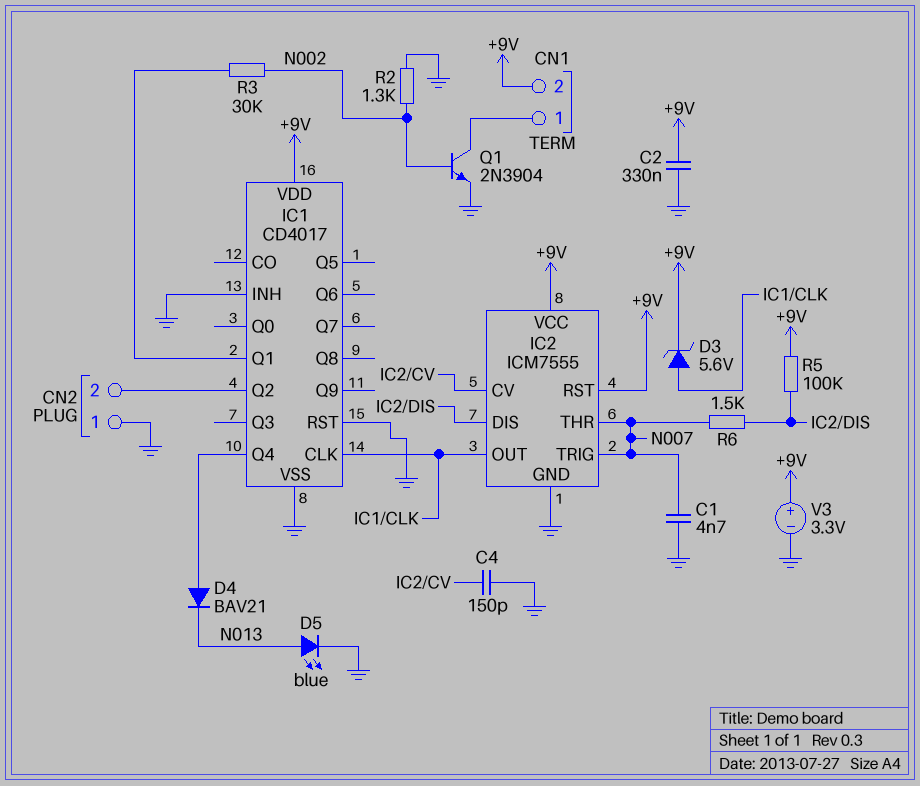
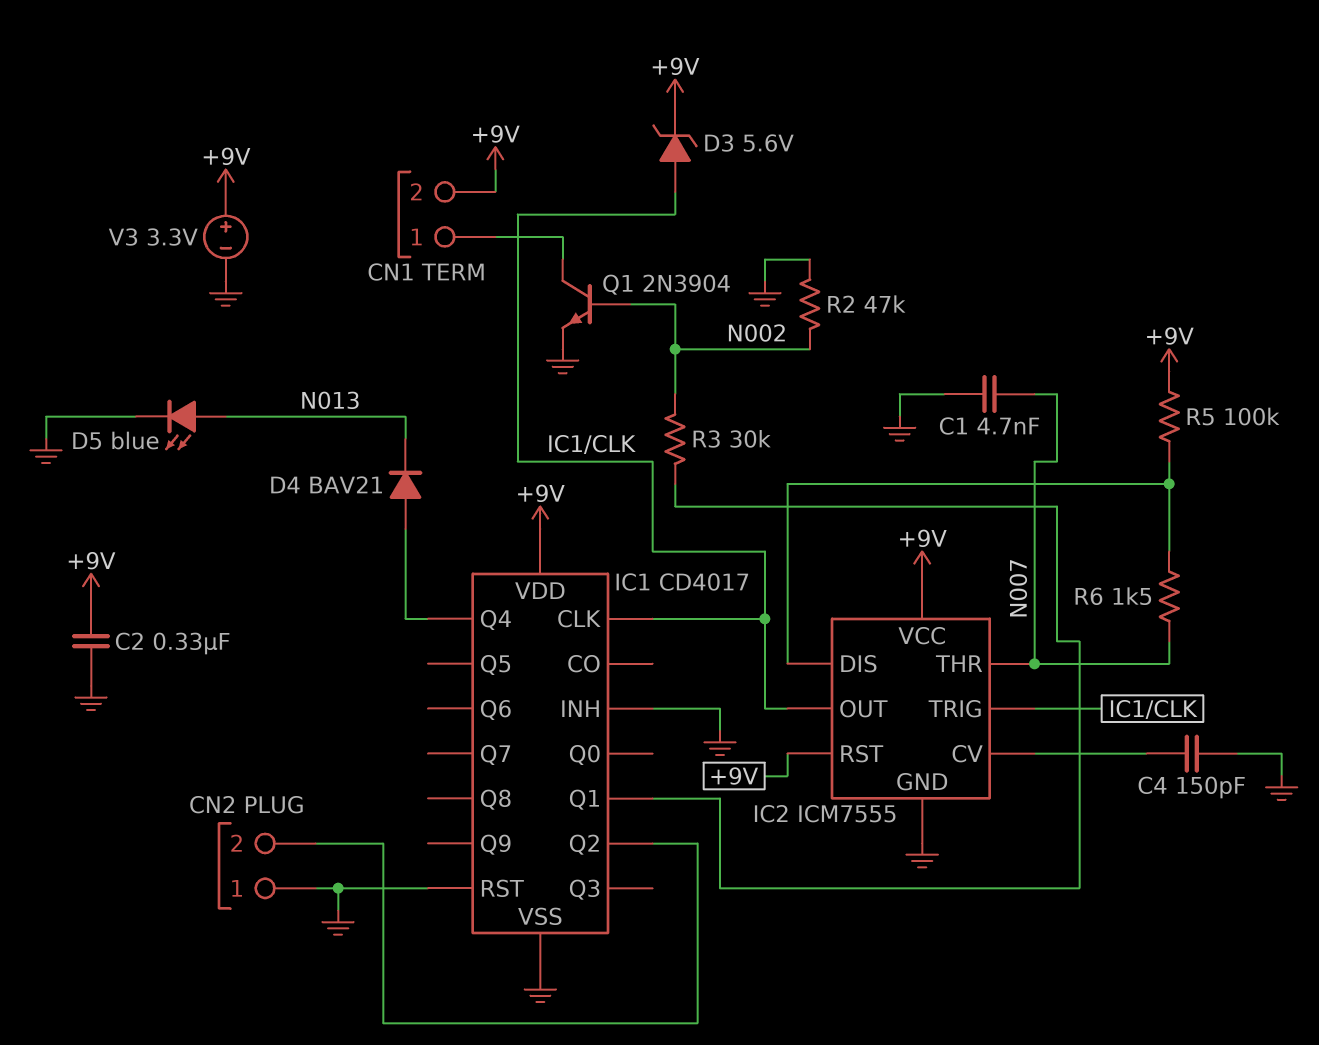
IC2 pin TRIG: N007 -> IC1/CLK
R2: 1.3k (GND, N002) -> 47k (GND, N002)

